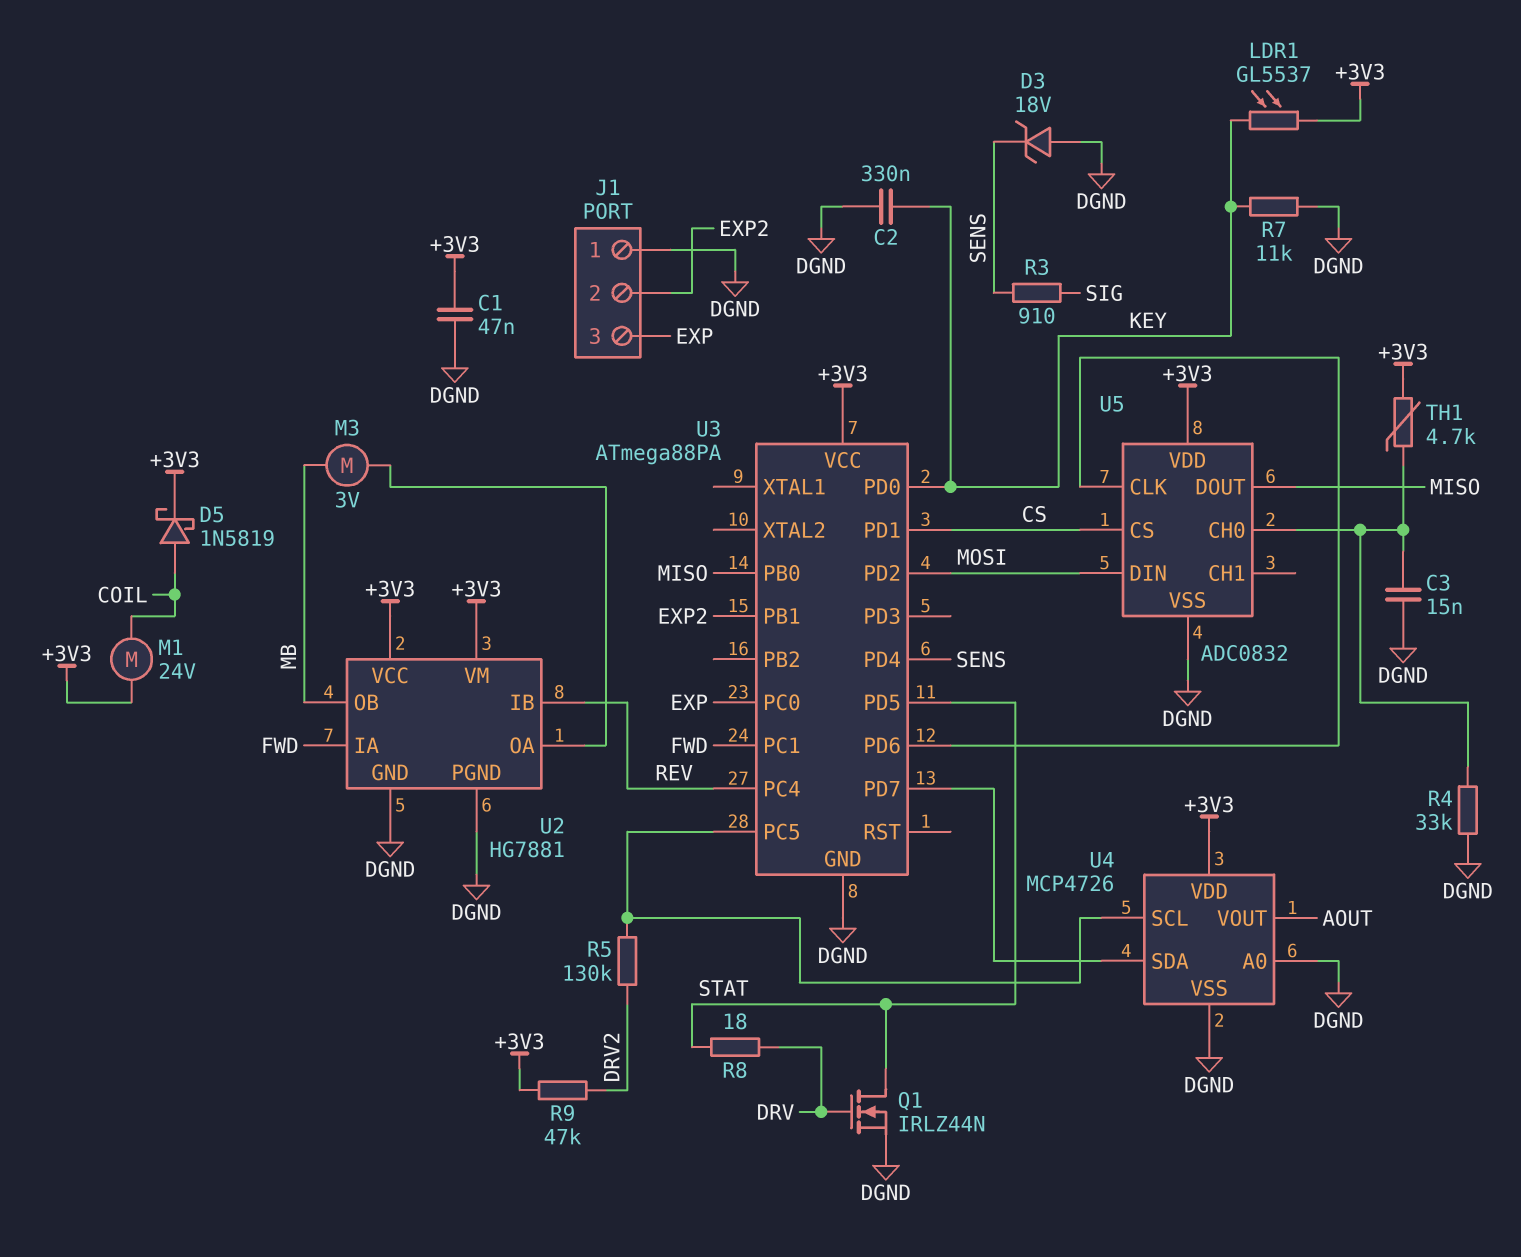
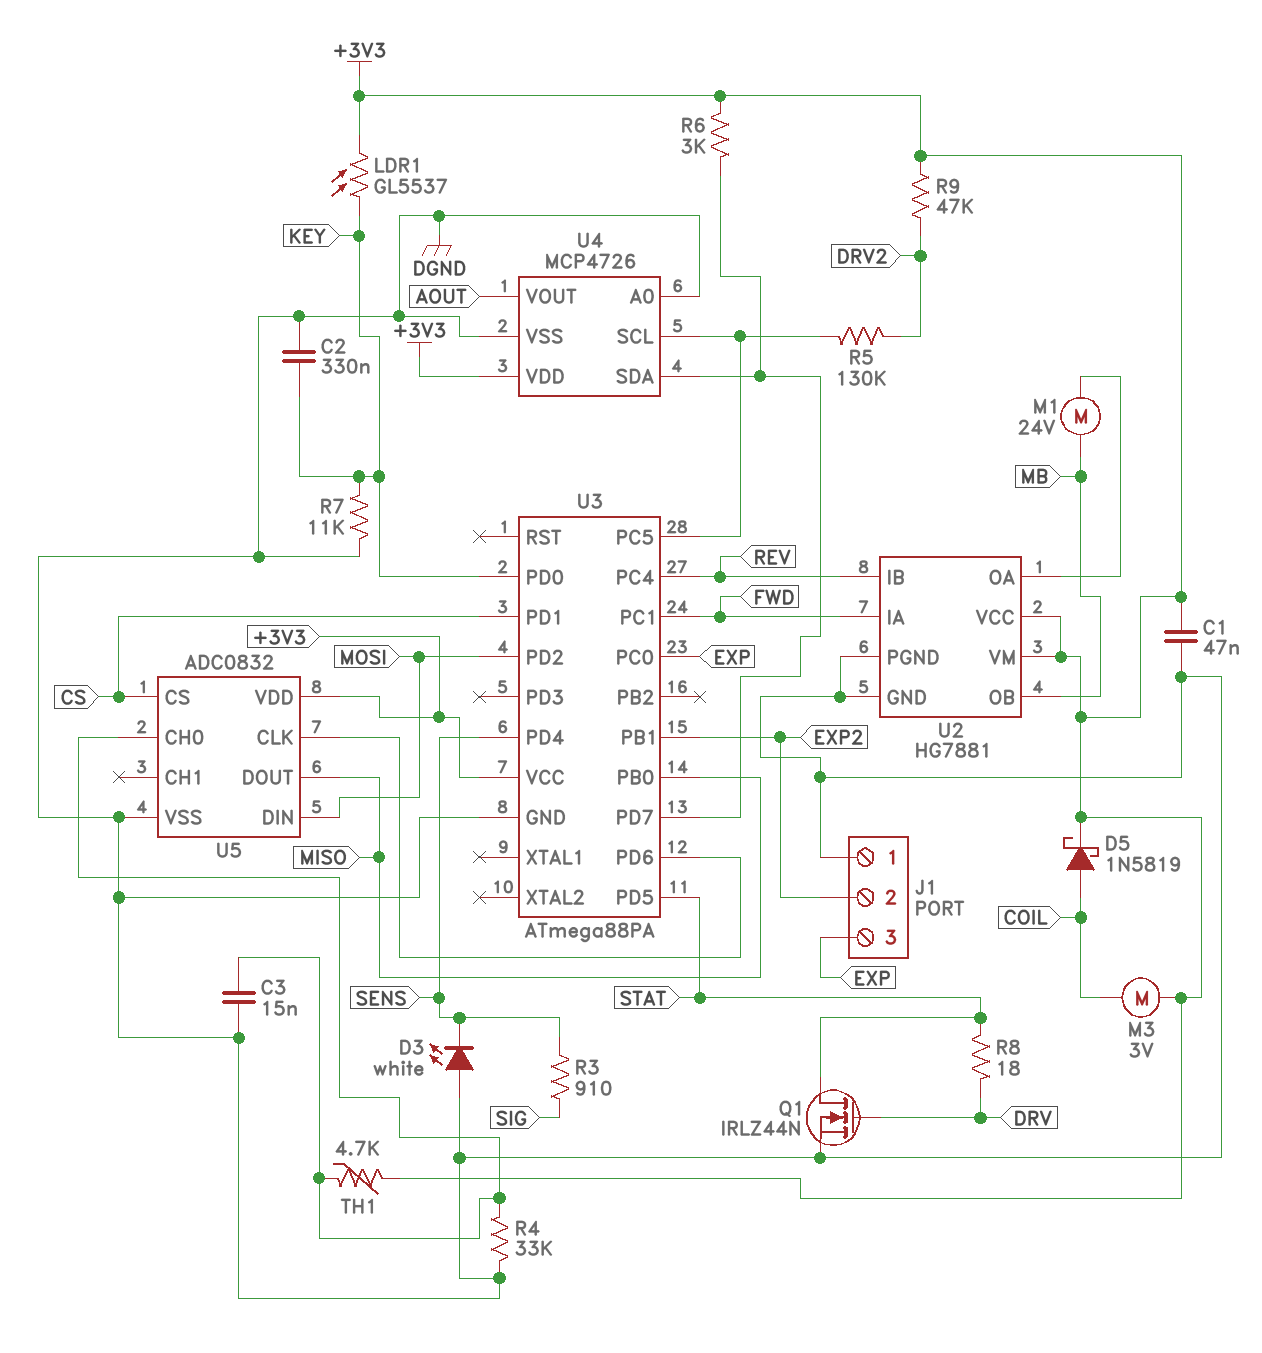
D3: zener 18V (A DGND, K SENS) -> LED white (A DGND, K SENS)
M1: motor 24V (+3V3, COIL) -> motor 24V (MB, U2/OA)
M3: motor 3V (MB, U2/OA) -> motor 3V (+3V3, COIL)
R6: none -> 3k (+3V3, U3/PD7)

